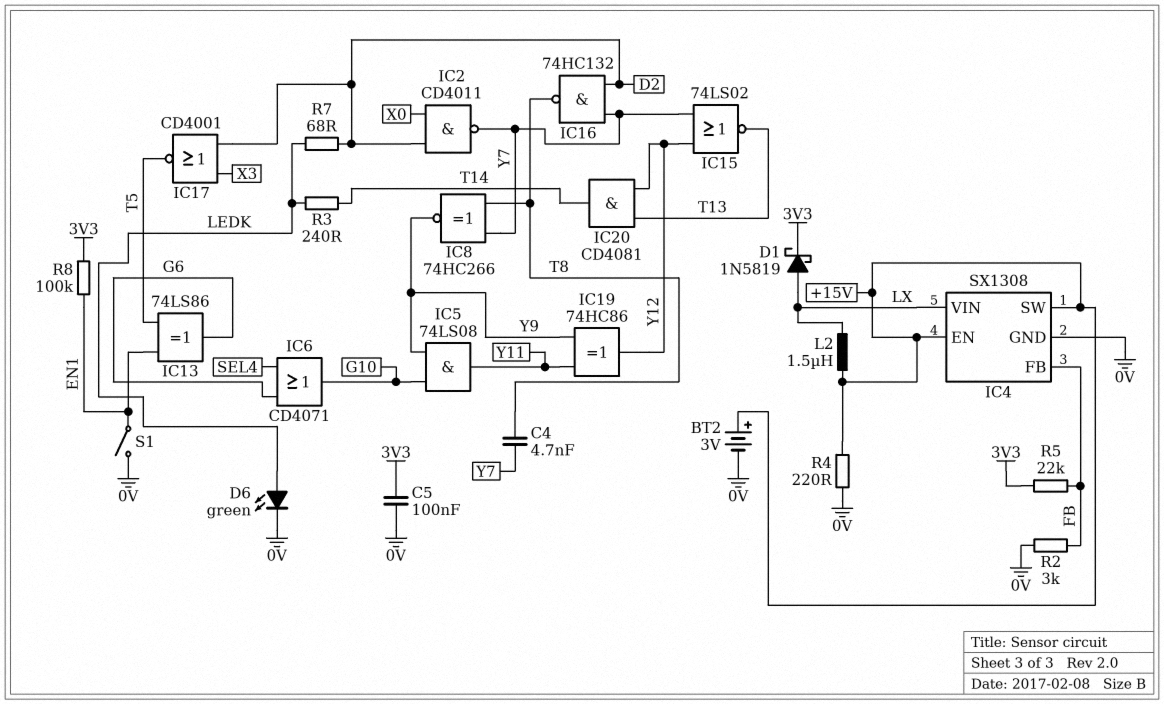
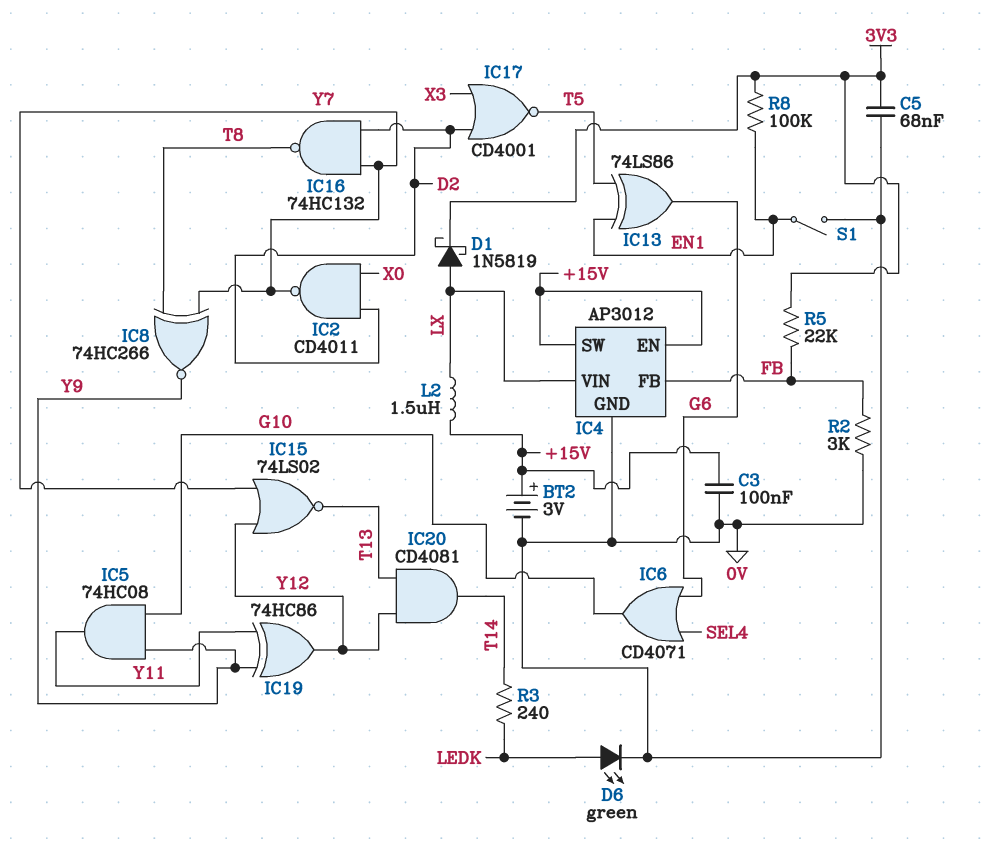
C3: none -> 100nF (+15V, 0V)
C4: 4.7nF (T8, Y7) -> none
C5: 100nF (0V, 3V3) -> 68nF (0V, 3V3)
IC4: SX1308 -> AP3012
IC5: AND 74LS08 (in G10, in Y9, out Y11) -> AND 74HC08 (in G10, in Y9, out Y11)
R4: 220 (+15V, 0V) -> none
R7: 68 (D2, LEDK) -> none

